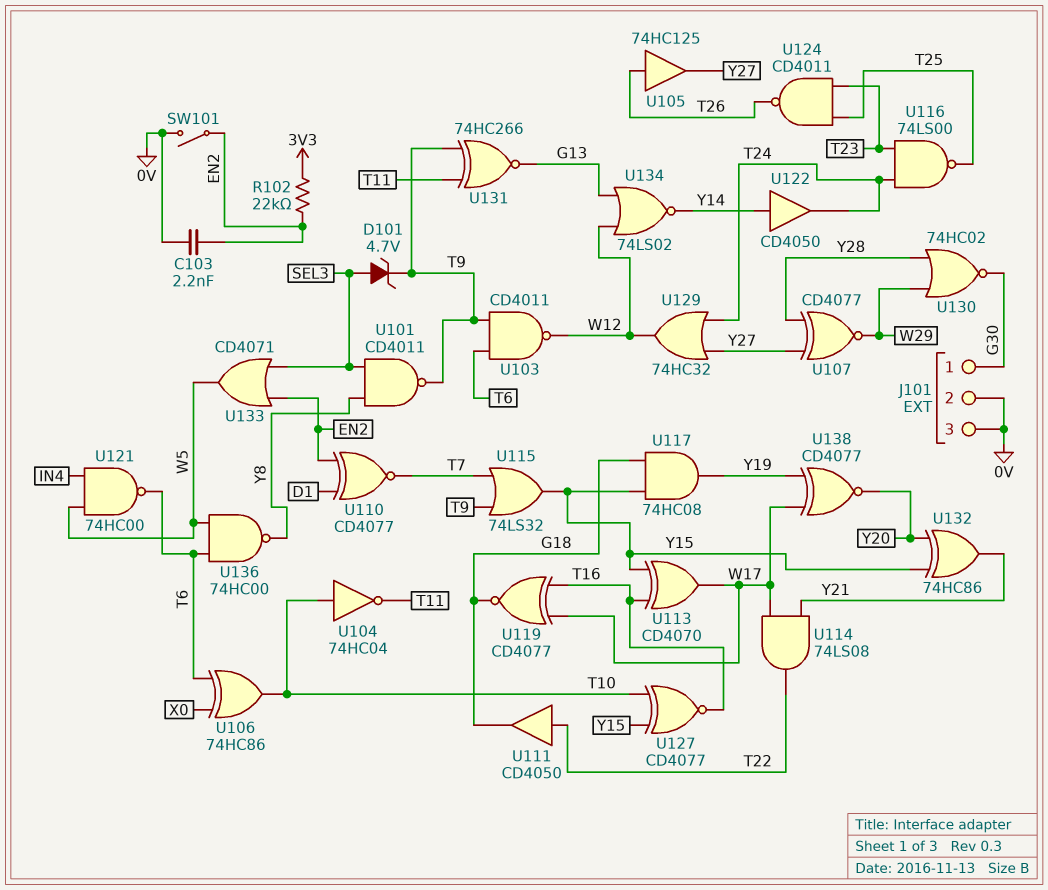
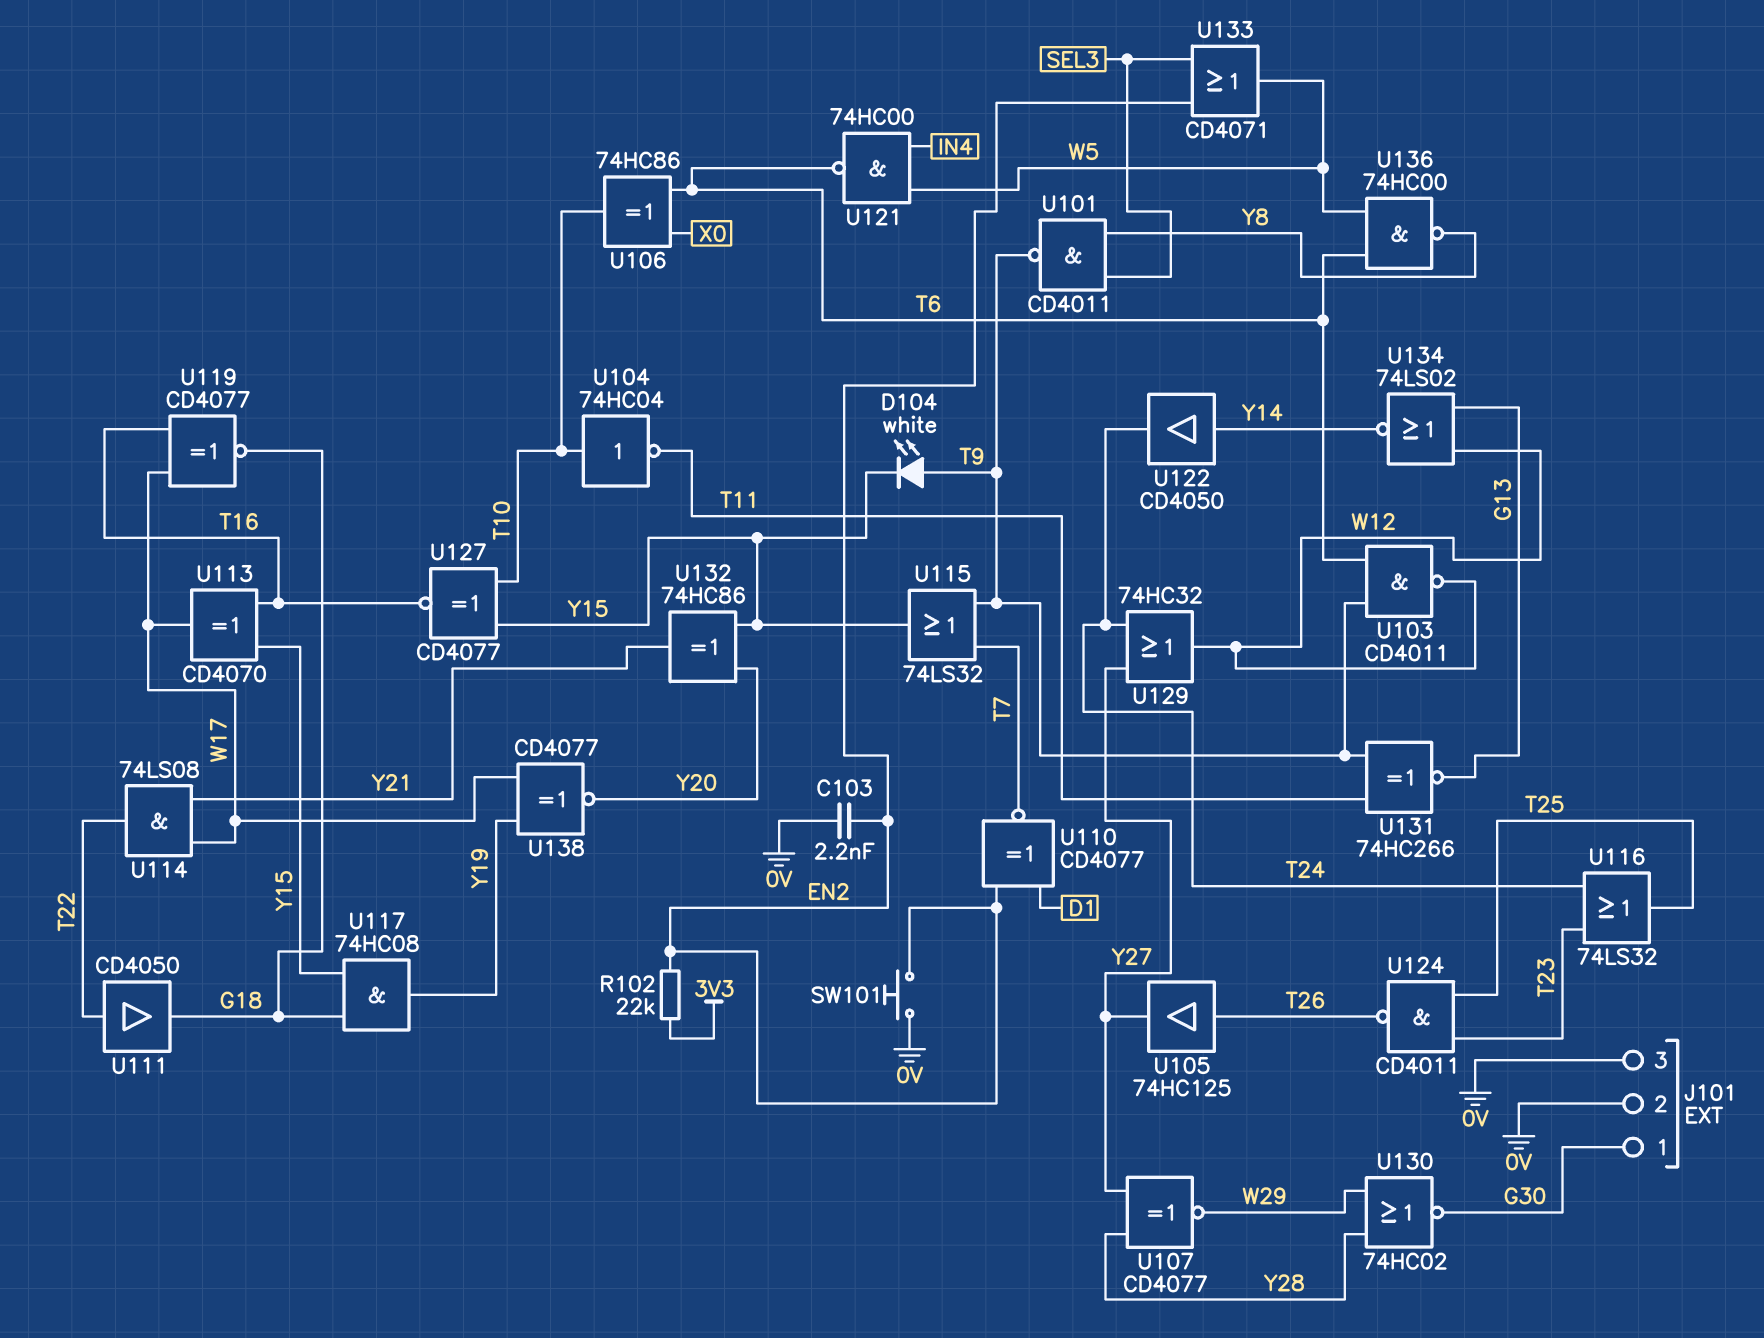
D101: zener 4.7V (A SEL3, K T9) -> none
D104: none -> LED white (A T9, K Y15)
SW101: switch (0V, EN2) -> button (0V, EN2)
U116: NAND 74LS00 (in T23, in T24, out T25) -> OR 74LS32 (in T23, in T24, out T25)

